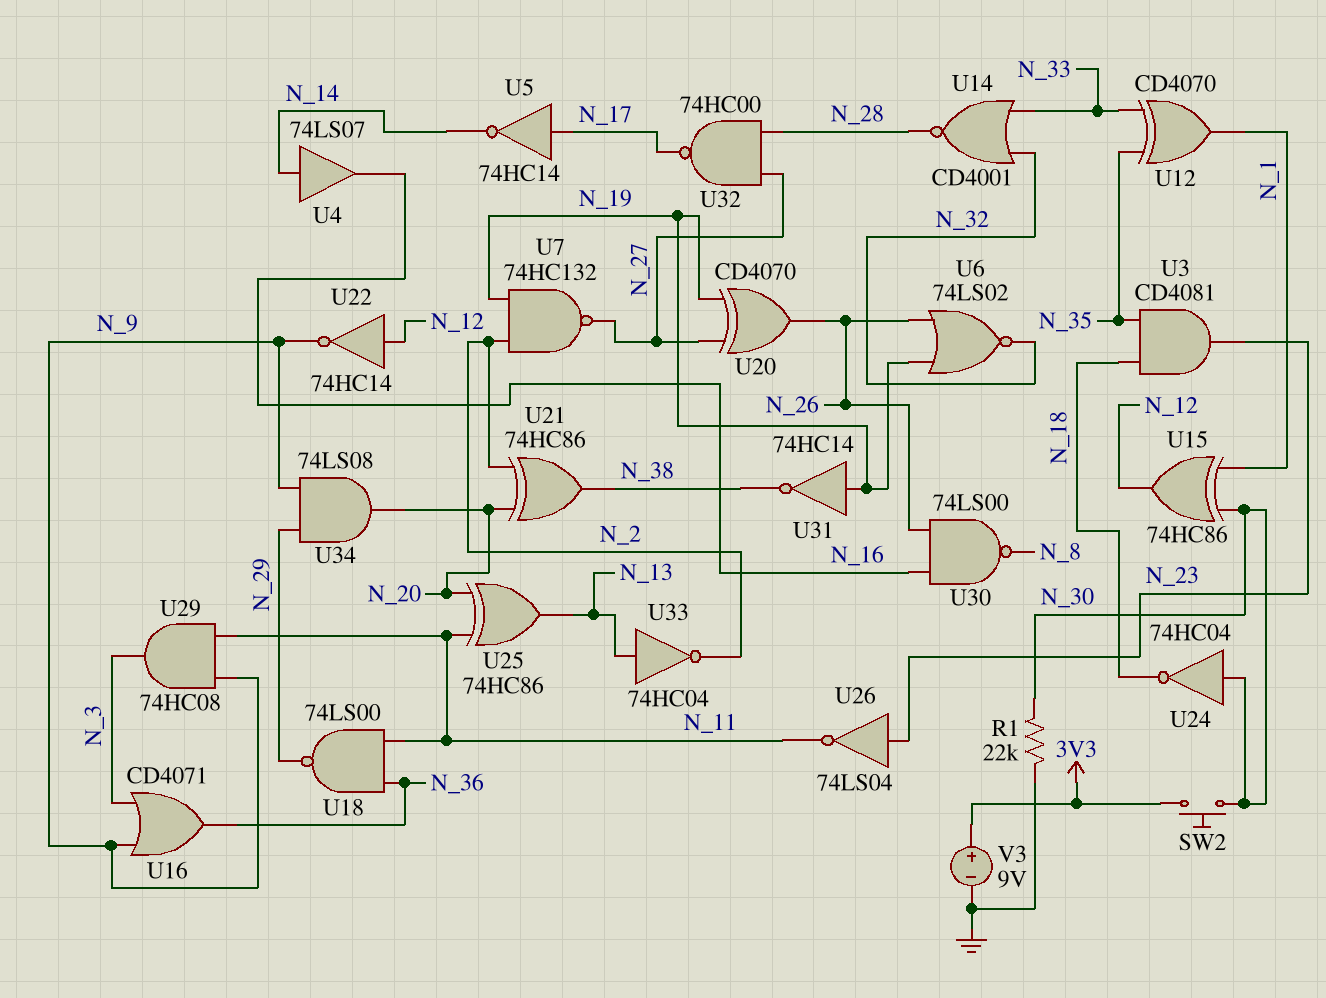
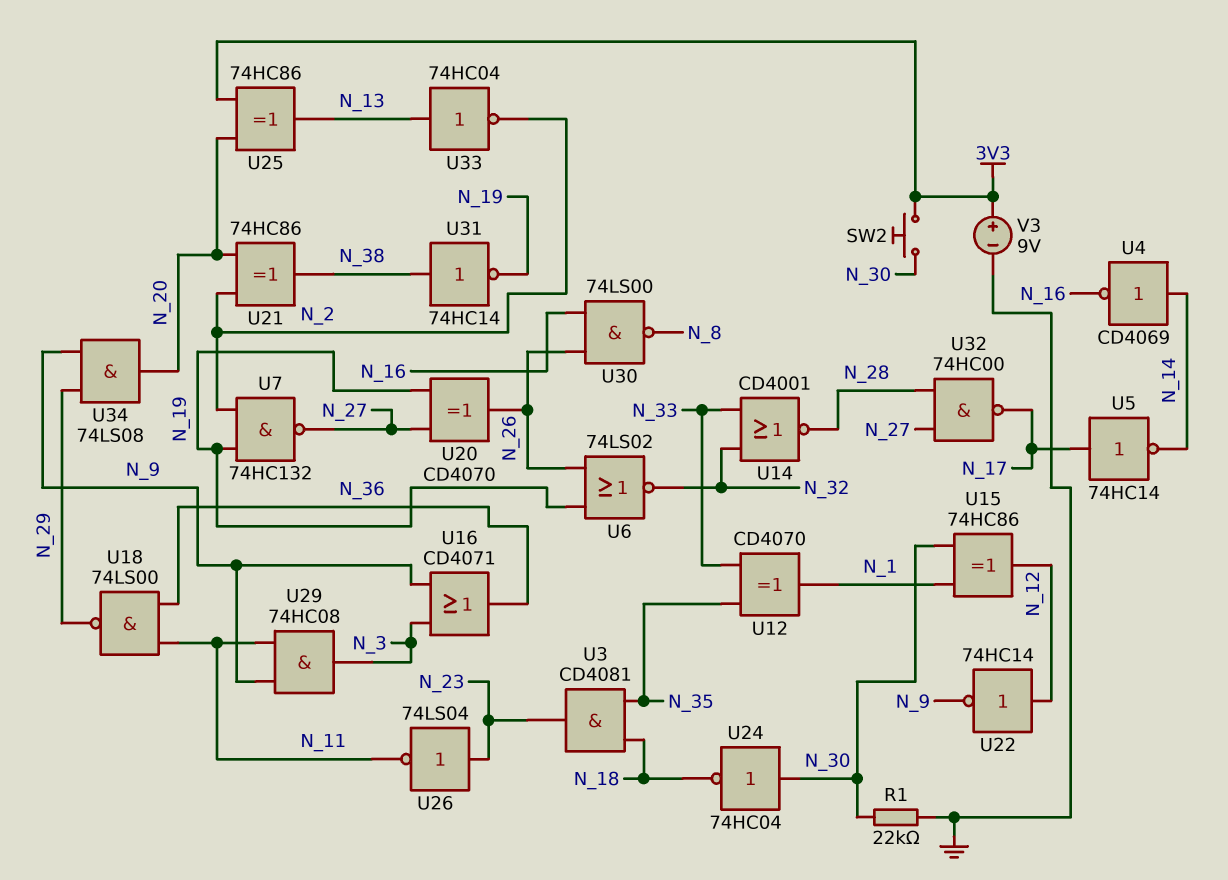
U4: buffer 74LS07 (in N_14, out N_16) -> NOT CD4069 (in N_14, out N_16)
U25: XOR 74HC86 (in N_11, in N_20, out N_13) -> XOR 74HC86 (in 3V3, in N_20, out N_13)
U31: NOT 74HC14 (in N_19, out N_38) -> NOT 74HC14 (in N_38, out N_19)

